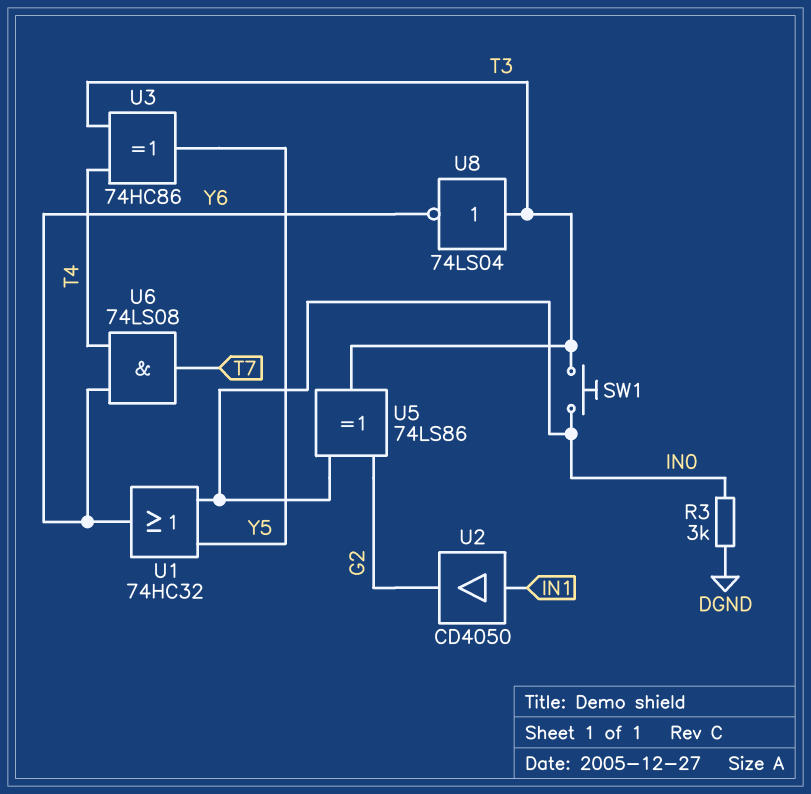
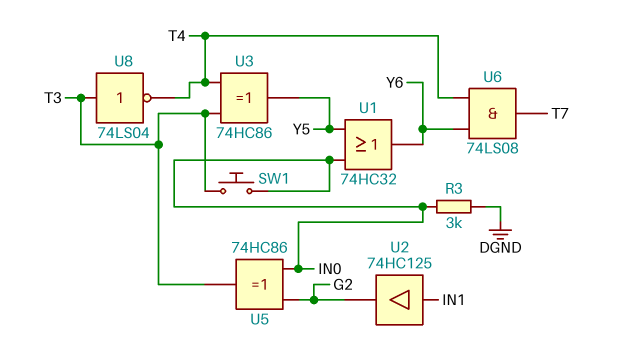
U2: buffer CD4050 (in IN1, out G2) -> buffer 74HC125 (in IN1, out G2)
U5: XOR 74LS86 (in G2, in IN0, out T3) -> XOR 74HC86 (in G2, in IN0, out T3)
U8: NOT 74LS04 (in T3, out Y6) -> NOT 74LS04 (in T3, out T4)

